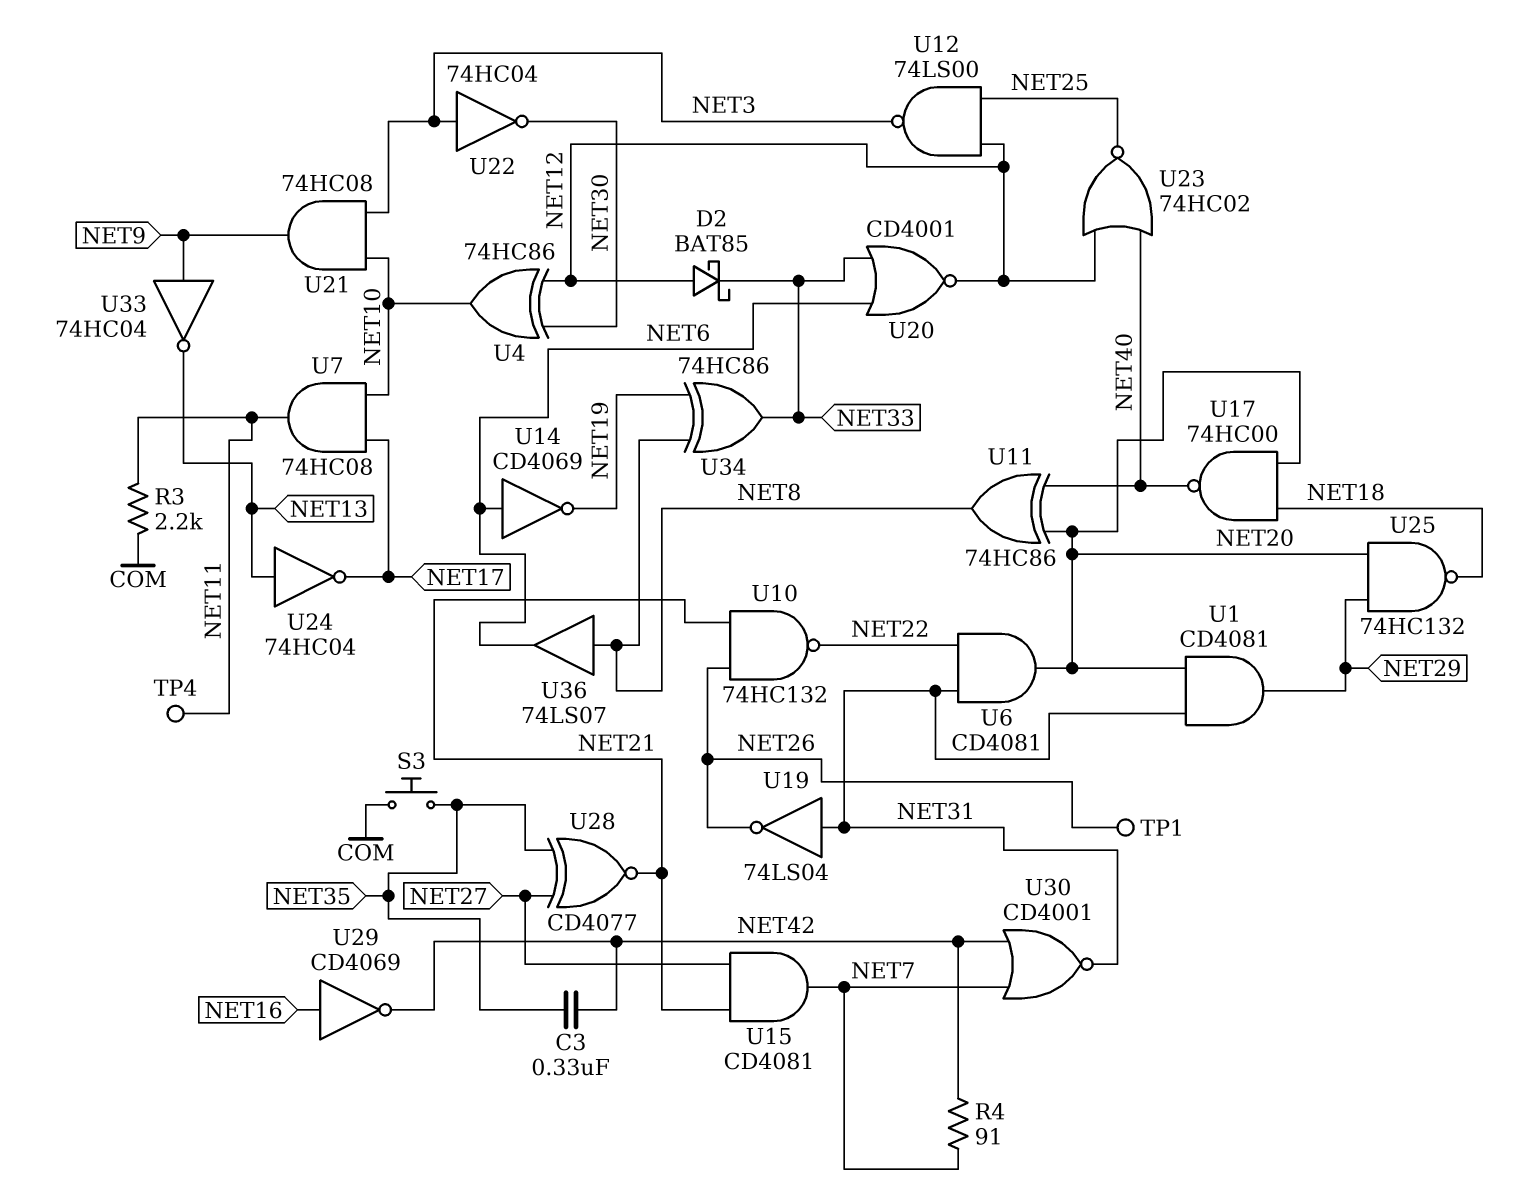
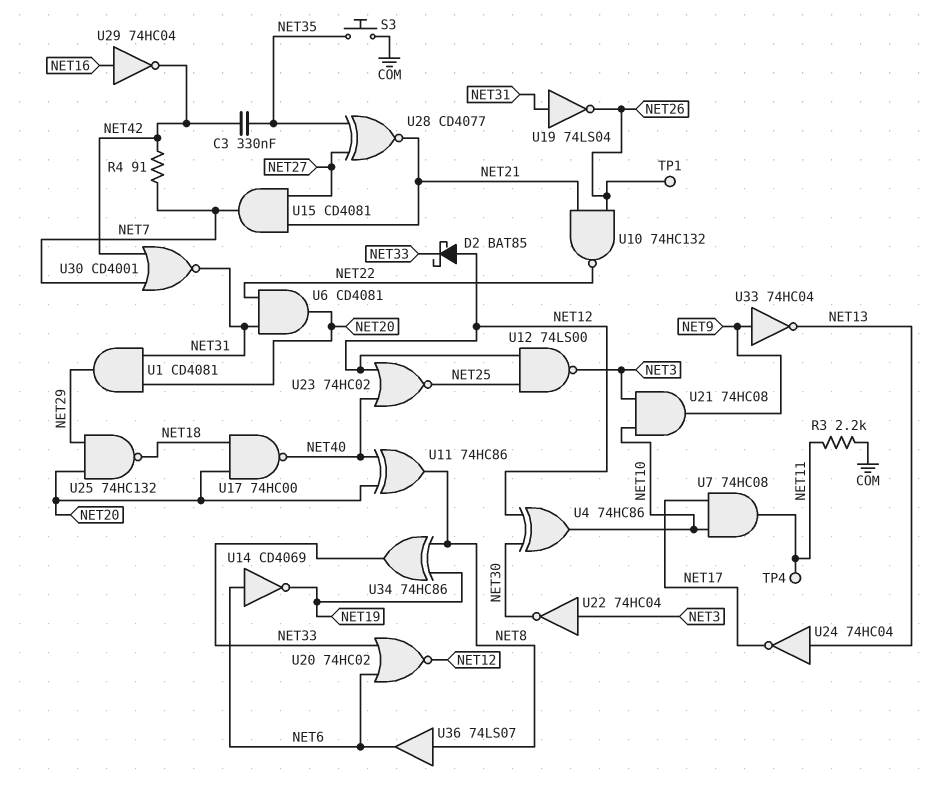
U20: NOR CD4001 (in NET6, in NET33, out NET12) -> NOR 74HC02 (in NET6, in NET33, out NET12)
U29: NOT CD4069 (in NET16, out NET42) -> NOT 74HC04 (in NET16, out NET42)

